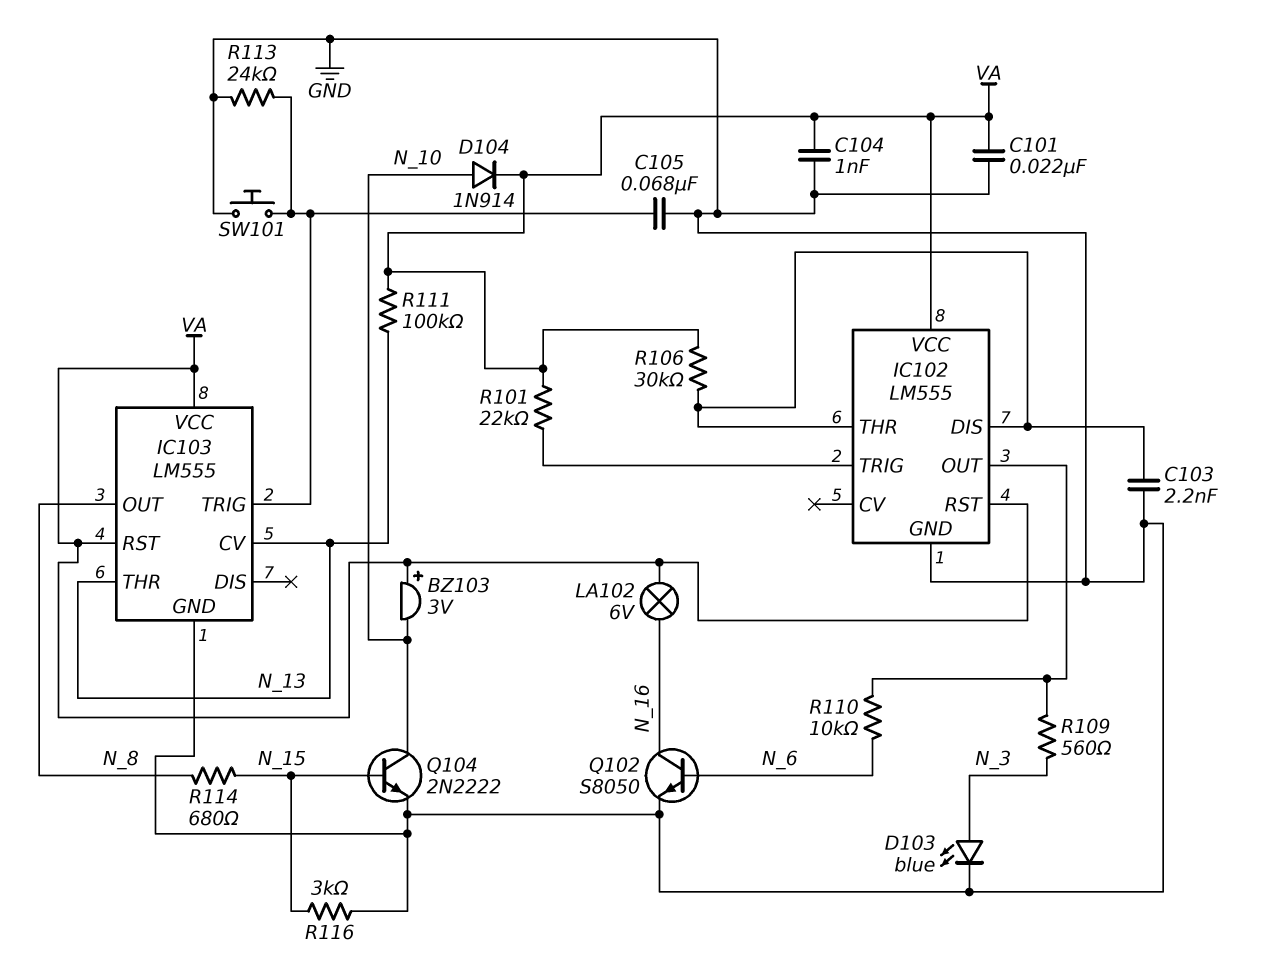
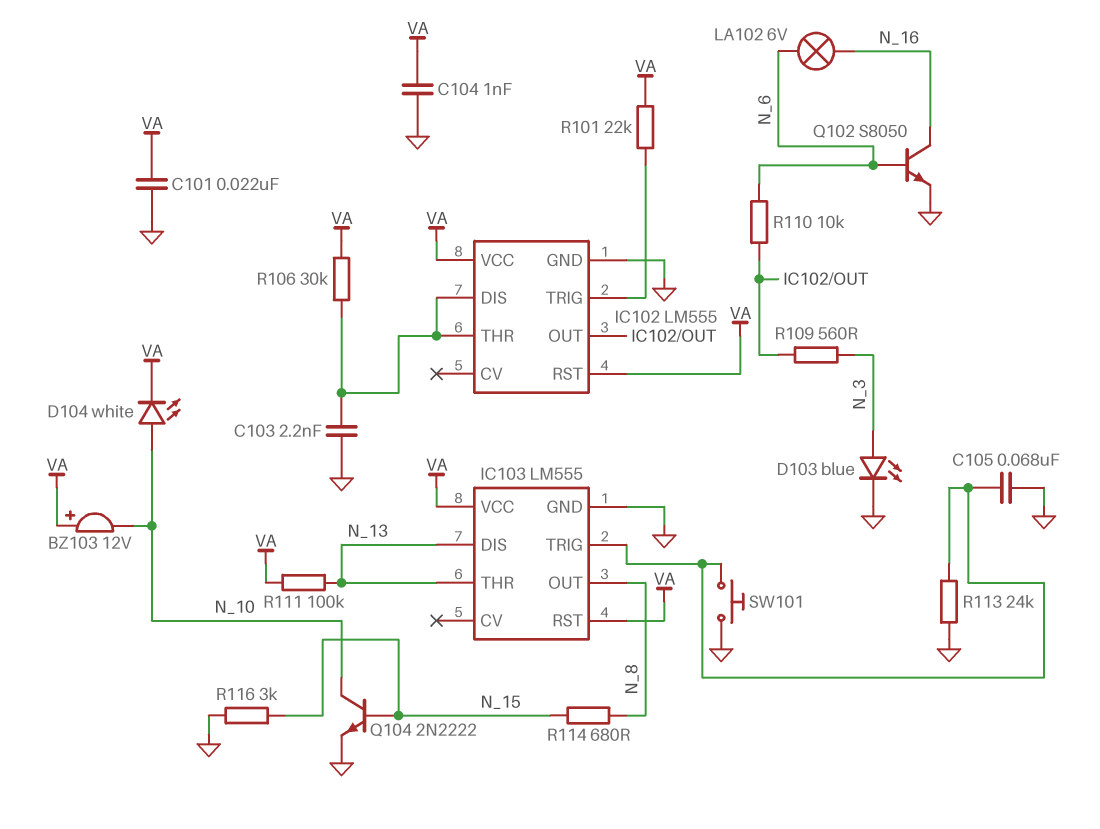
BZ103: buzzer 3V (plus VA, minus N_10) -> buzzer 12V (plus VA, minus N_10)
D104: diode 1N914 (A N_10, K VA) -> LED white (A N_10, K VA)
IC103 pin CV: N_13 -> none
IC103 pin DIS: none -> N_13
LA102: lamp 6V (N_16, VA) -> lamp 6V (N_6, N_16)

